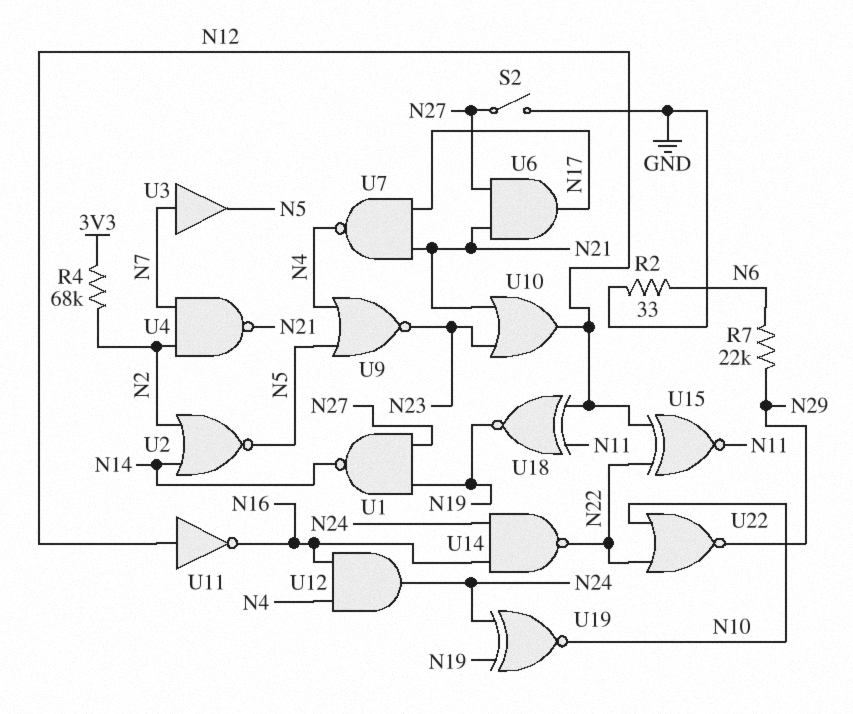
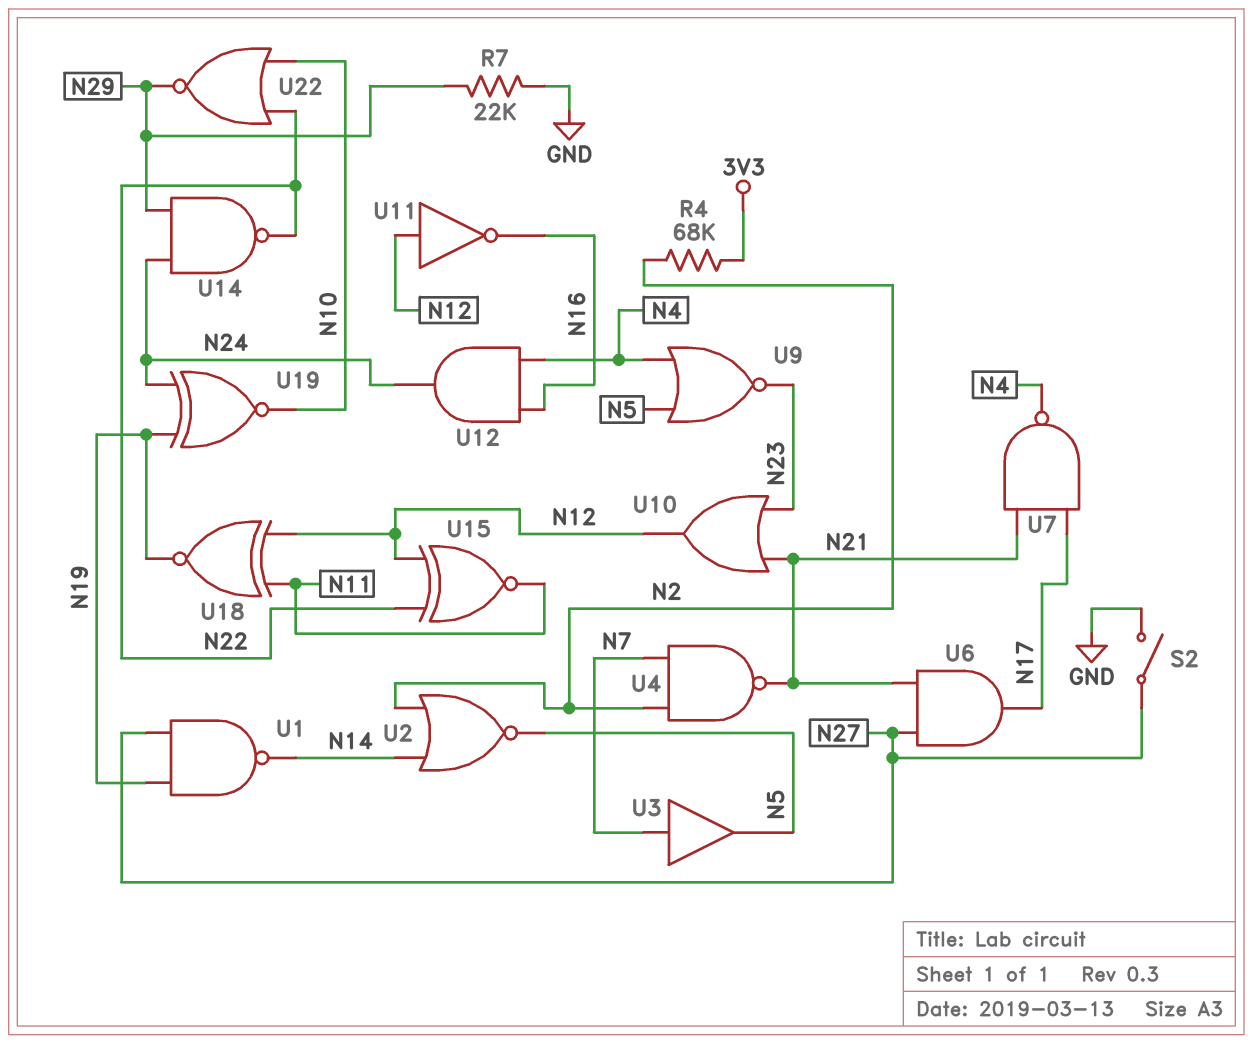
R2: 33 (GND, N6) -> none
R7: 22k (N6, N29) -> 22k (GND, N29)
U14: NAND (in N16, in N24, out N22) -> NAND (in N24, in N29, out N22)

